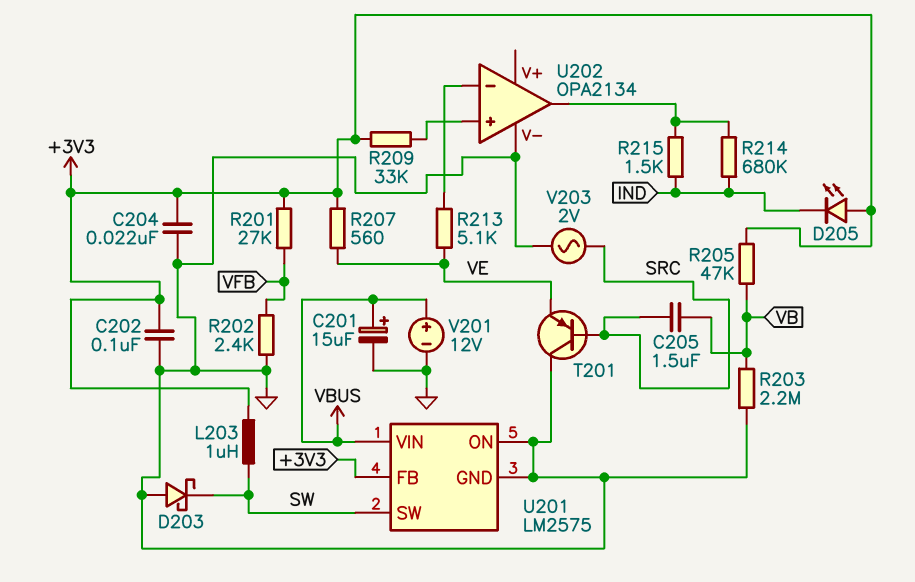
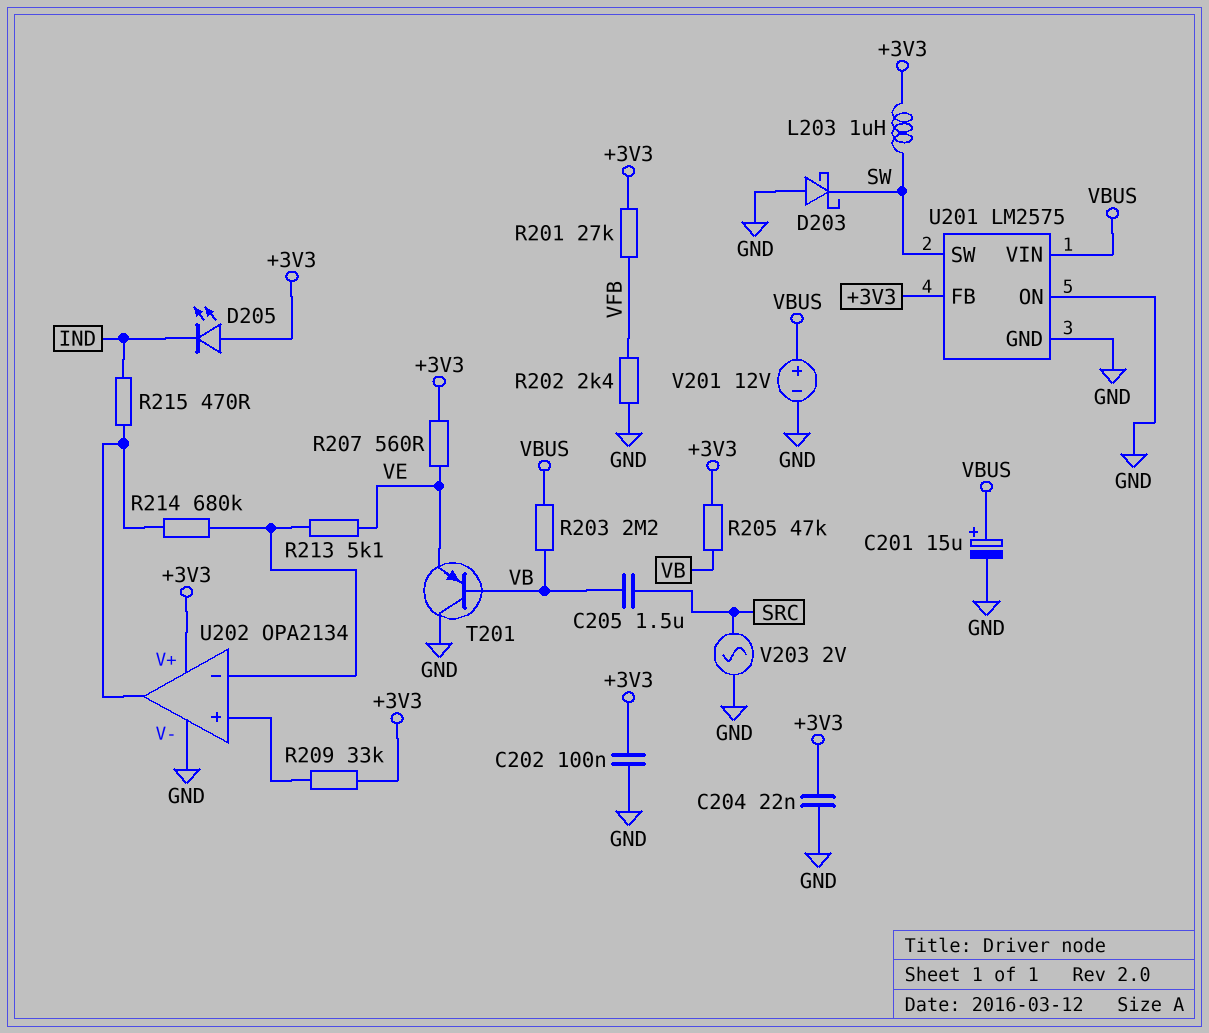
R203: 2.2M (GND, VB) -> 2.2M (VB, VBUS)
R214: 680k (IND, U202/out) -> 680k (U202/in-, U202/out)
R215: 1.5k (IND, U202/out) -> 470 (IND, U202/out)
T201: PNP (B SRC, C GND, E VE) -> PNP (B VB, C GND, E VE)
U202 pin V+: none -> +3V3

